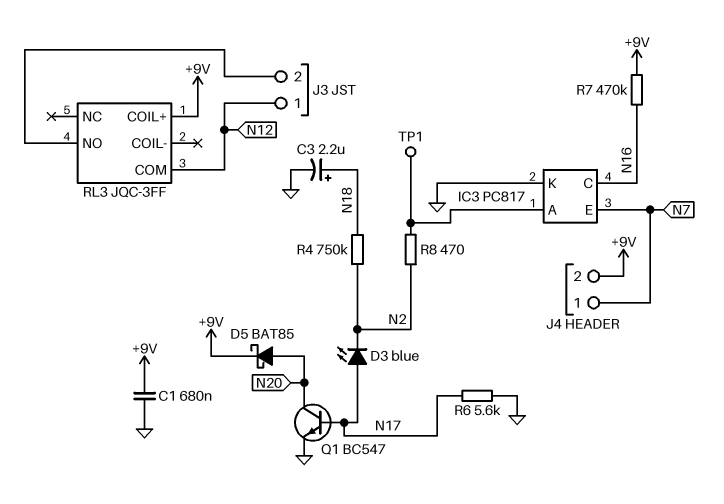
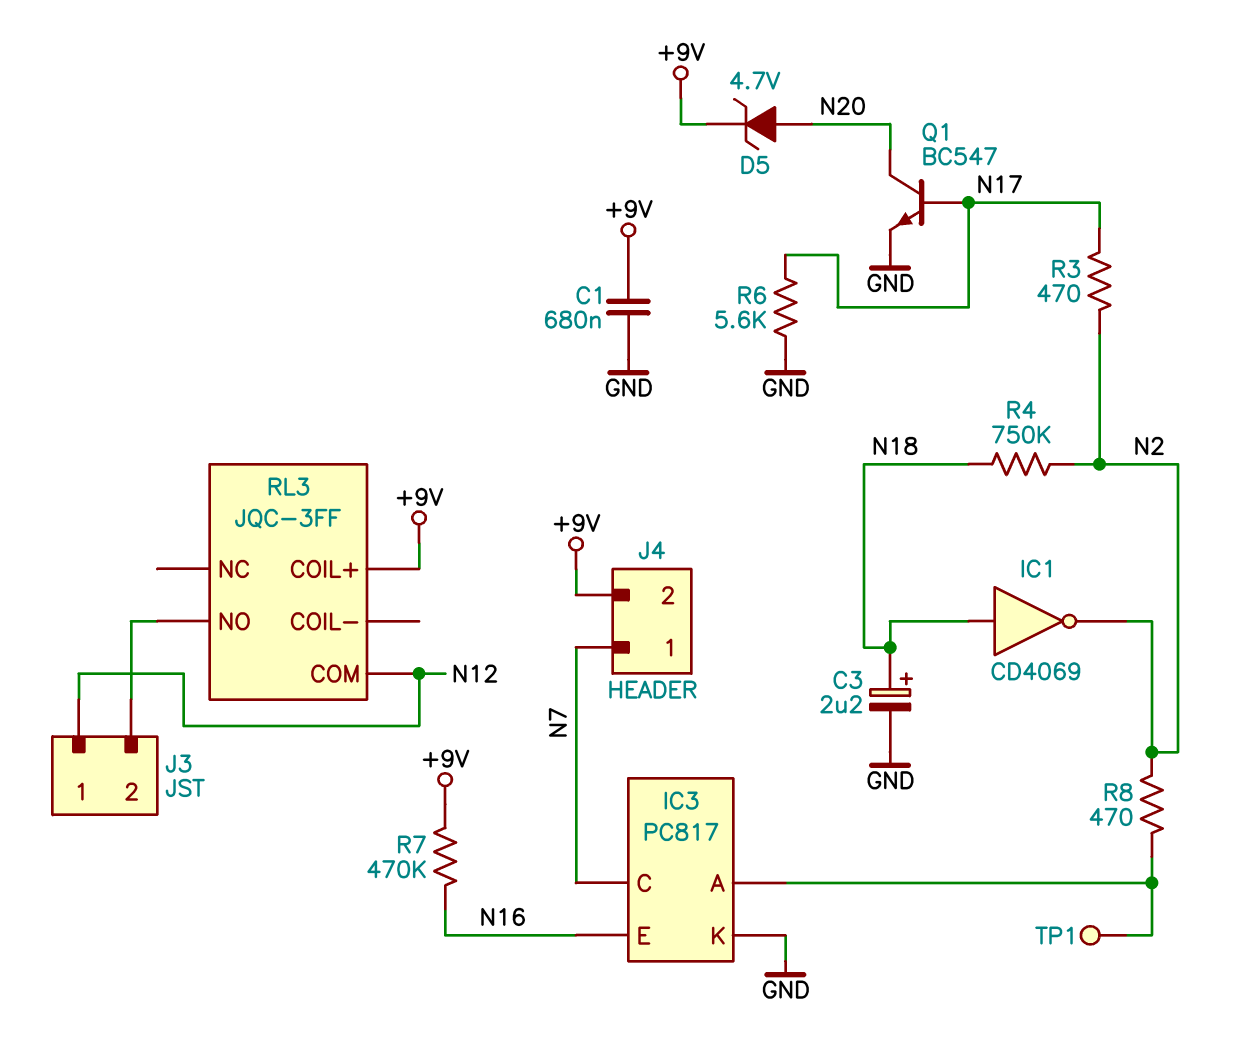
D3: LED blue (A N17, K N2) -> none
D5: schottky BAT85 (A N20, K +9V) -> zener 4.7V (A N20, K +9V)
IC1: none -> NOT CD4069 (in N18, out N2)
IC3 pin C: N16 -> N7
IC3 pin E: N7 -> N16
R3: none -> 470 (N2, N17)

